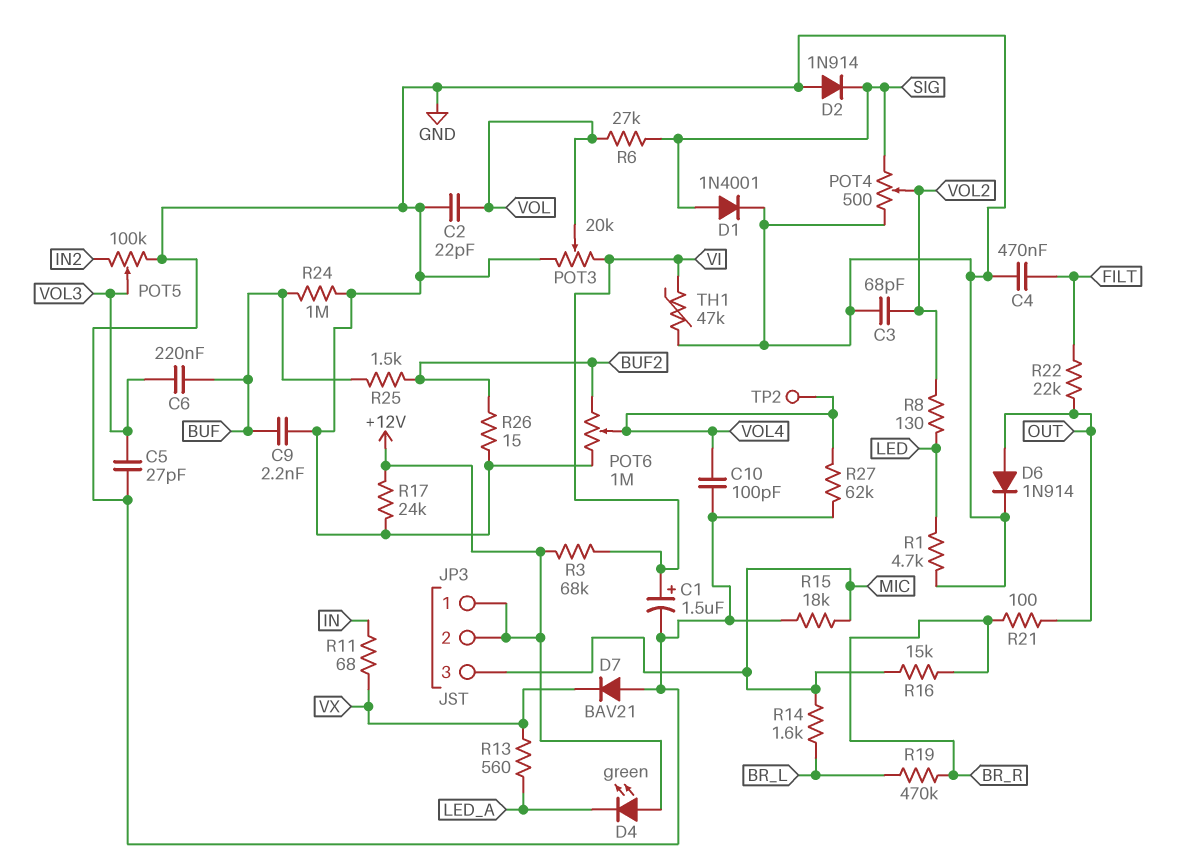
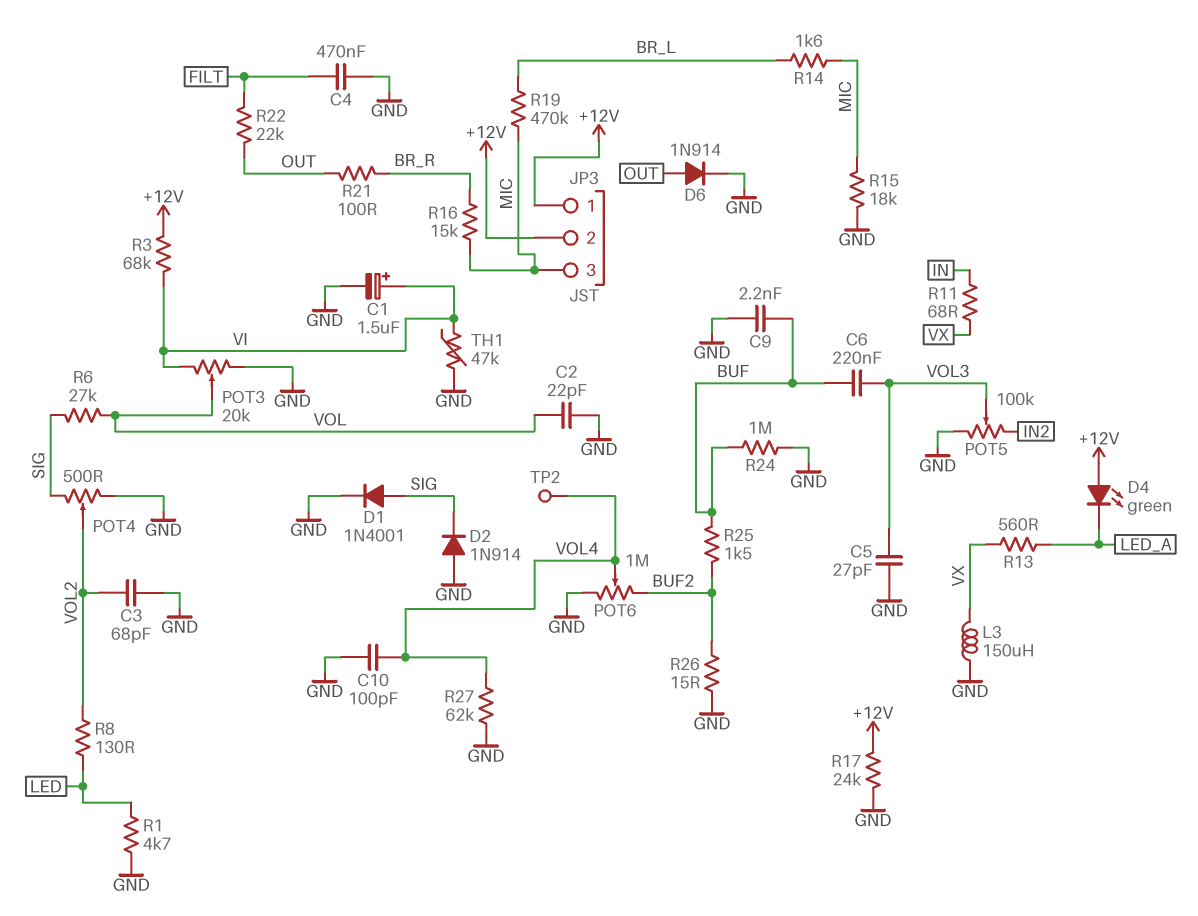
D7: diode BAV21 (A GND, K VX) -> none
L3: none -> 150uH (GND, VX)
R19: 470k (BR_L, BR_R) -> 470k (BR_L, MIC)

